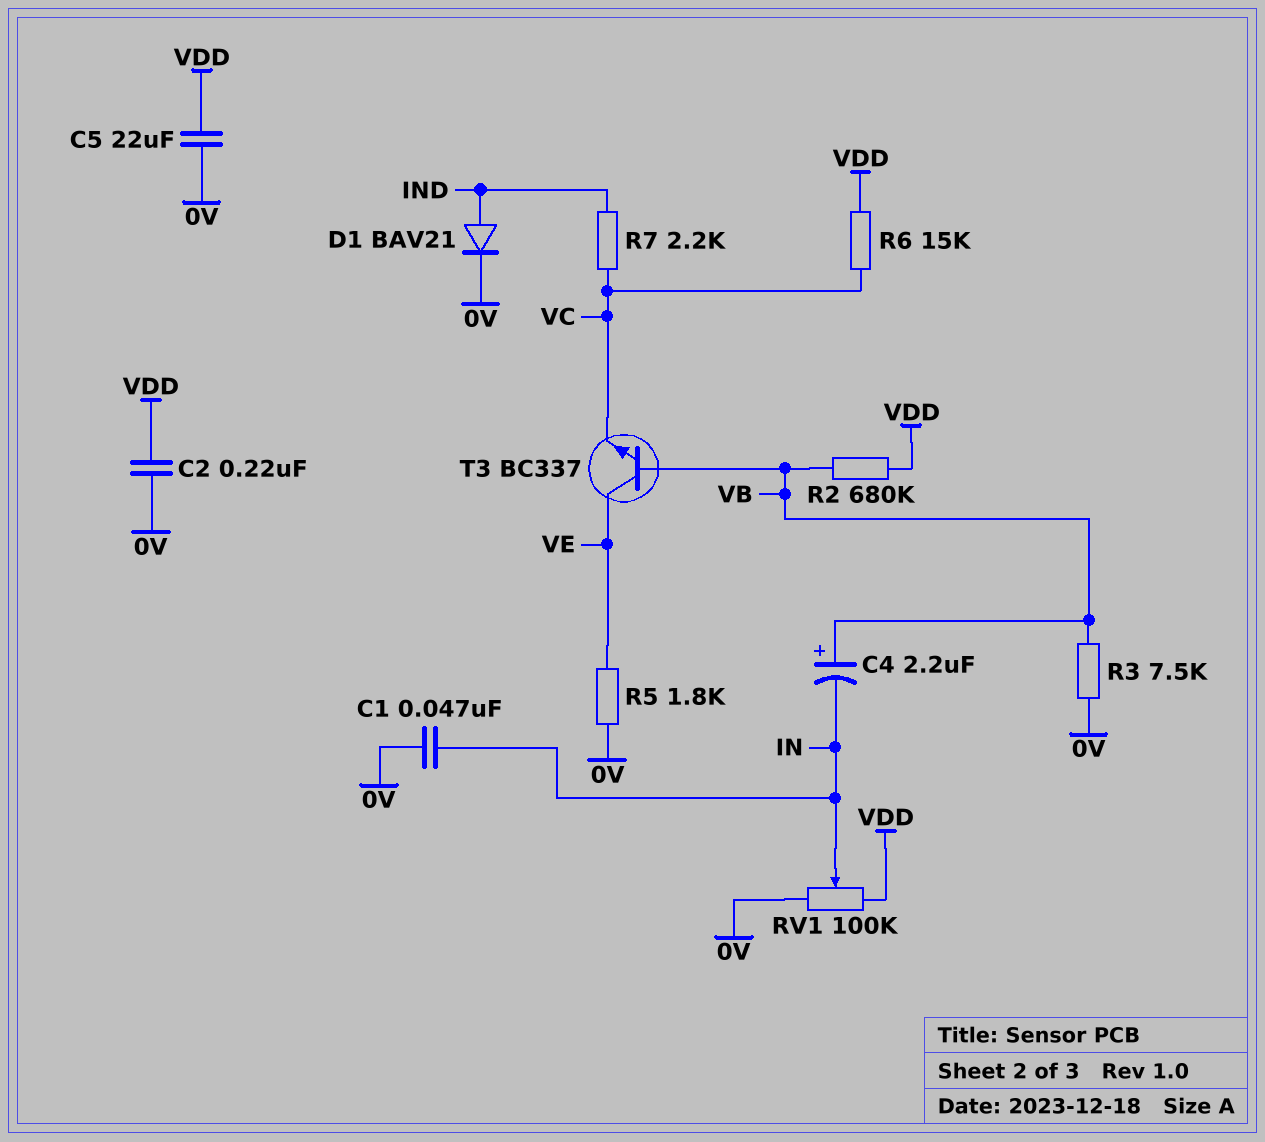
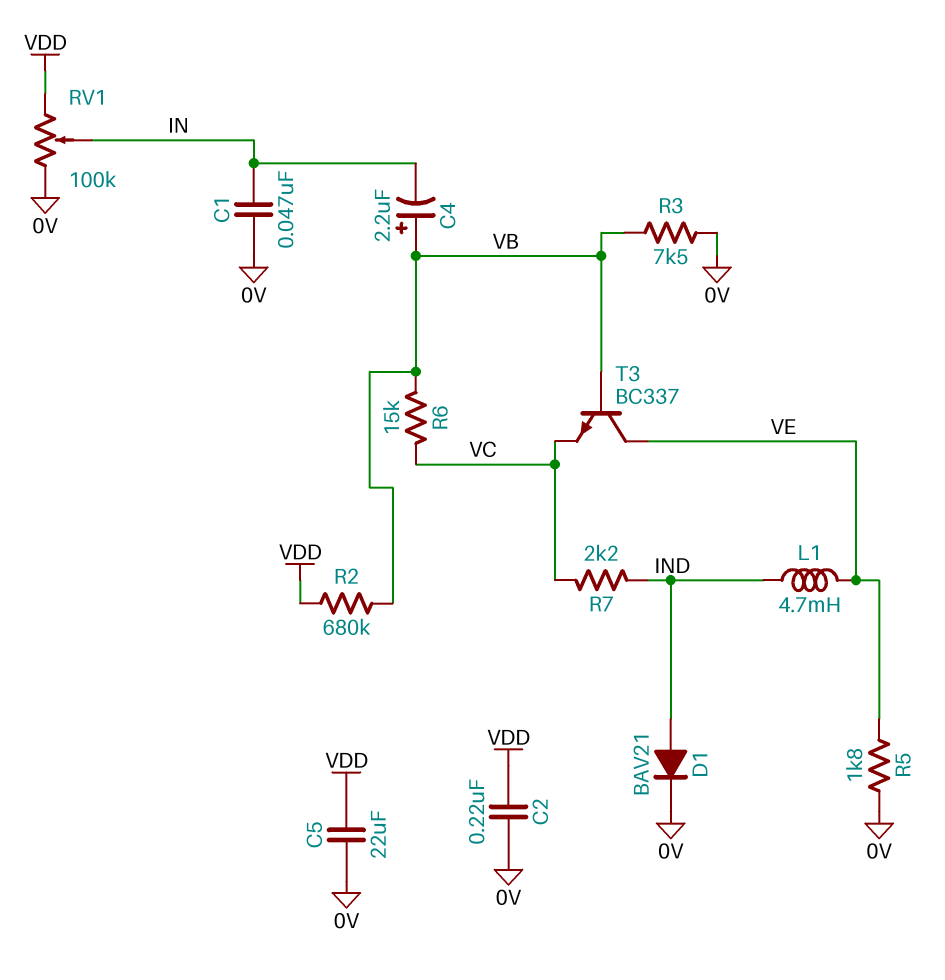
L1: none -> 4.7mH (IND, VE)
R6: 15k (VC, VDD) -> 15k (VB, VC)

